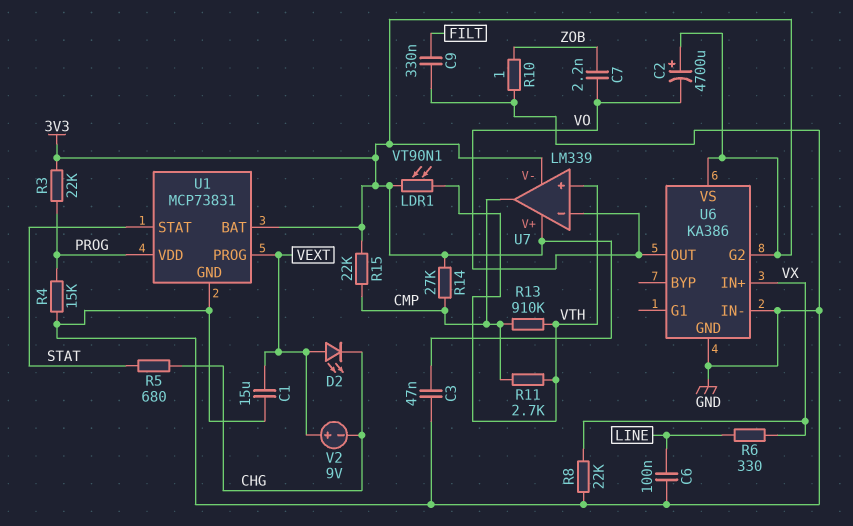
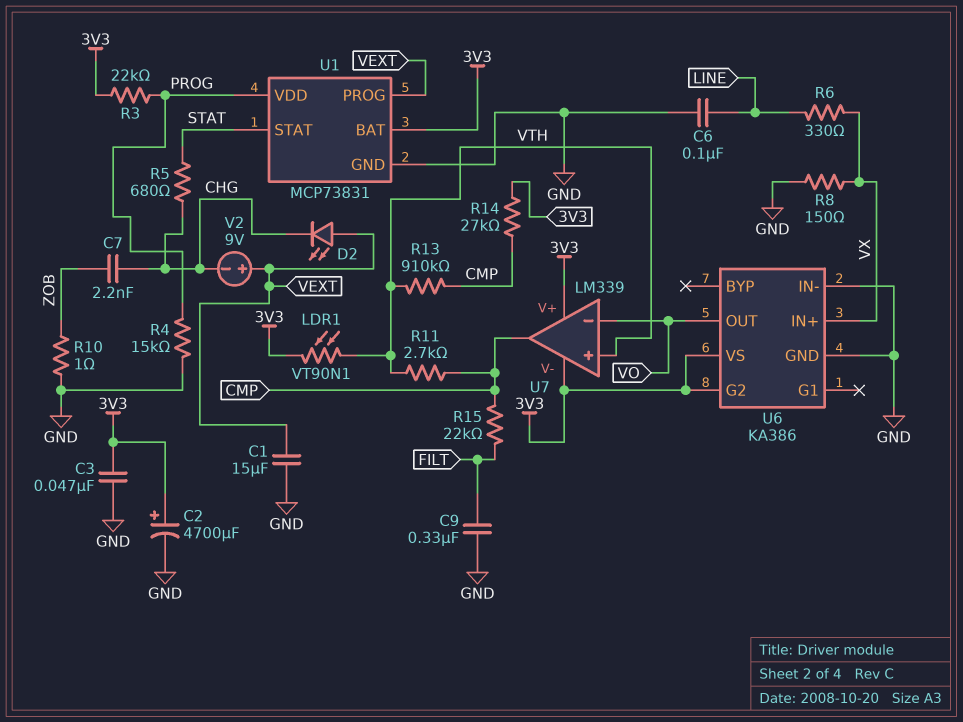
C2: 4700uF (plus 3V3, minus VO) -> 4700uF (plus 3V3, minus GND)
C7: 2.2nF (VO, ZOB) -> 2.2nF (CHG, ZOB)
R8: 22k (GND, VX) -> 150 (GND, VX)
R15: 22k (3V3, CMP) -> 22k (CMP, FILT)

